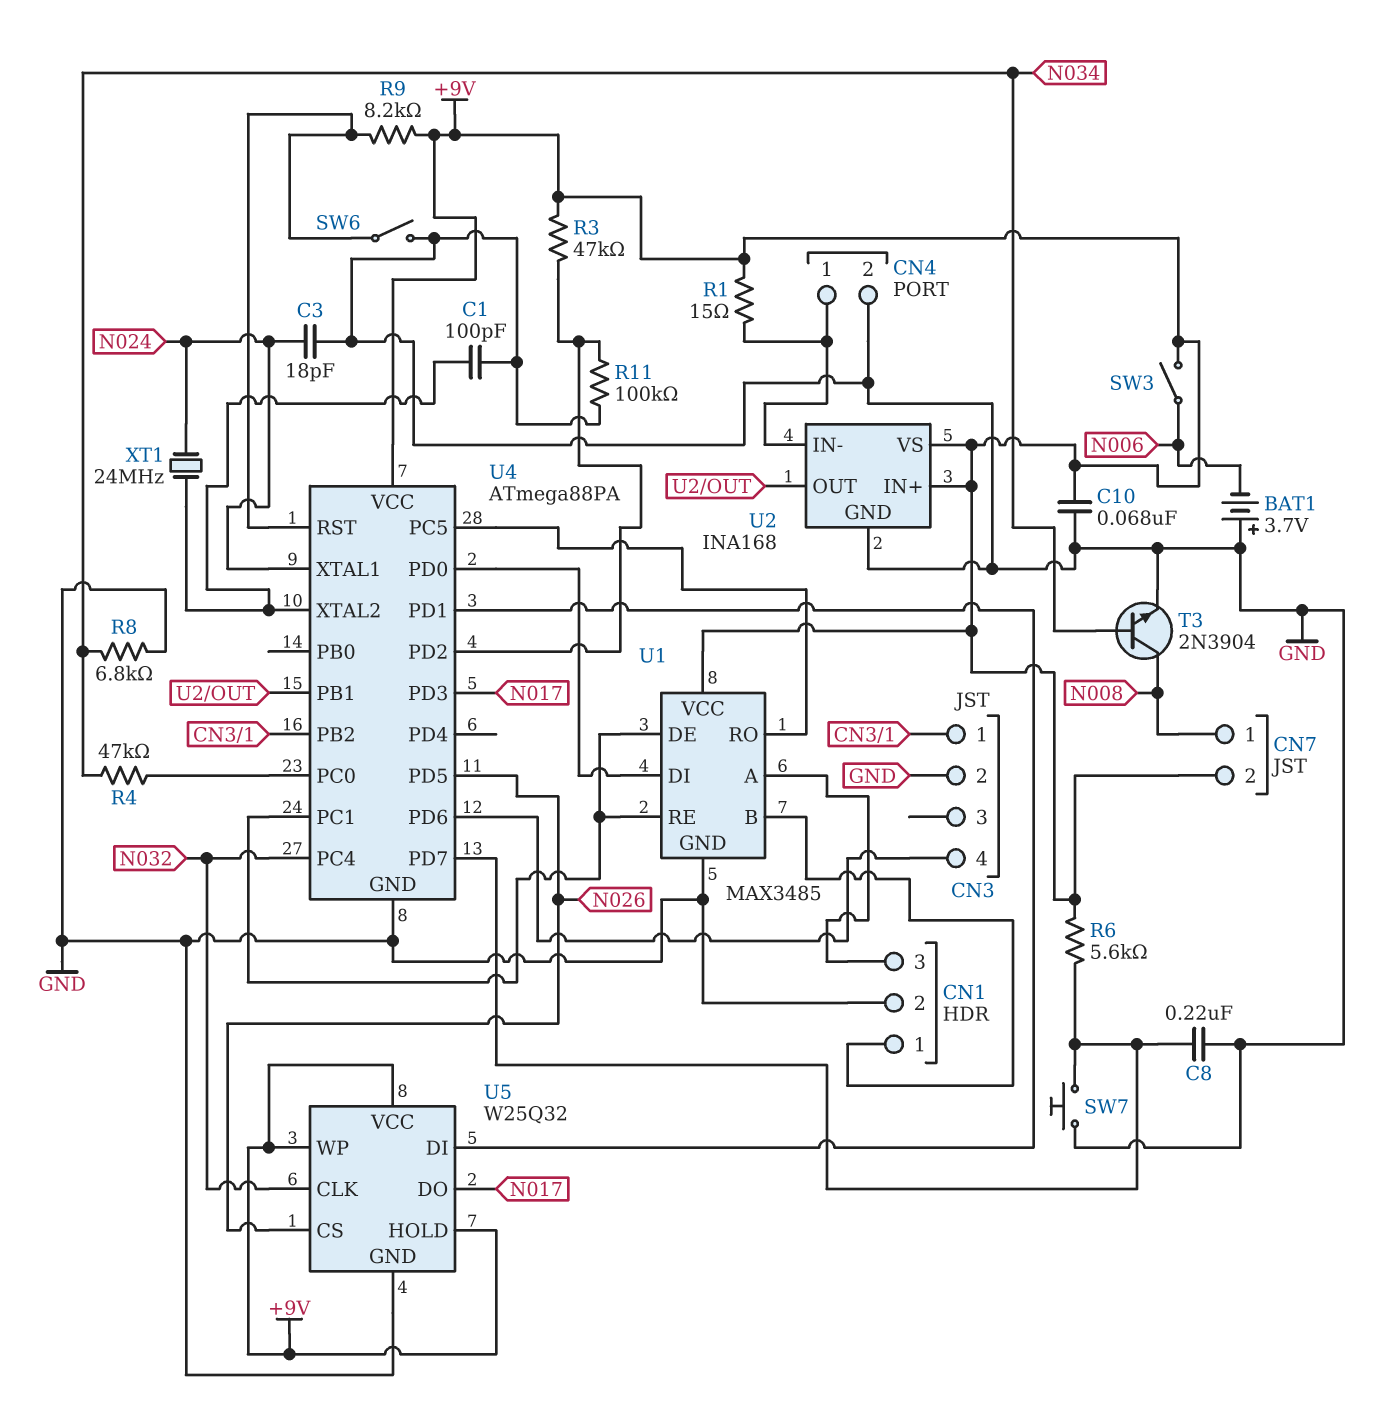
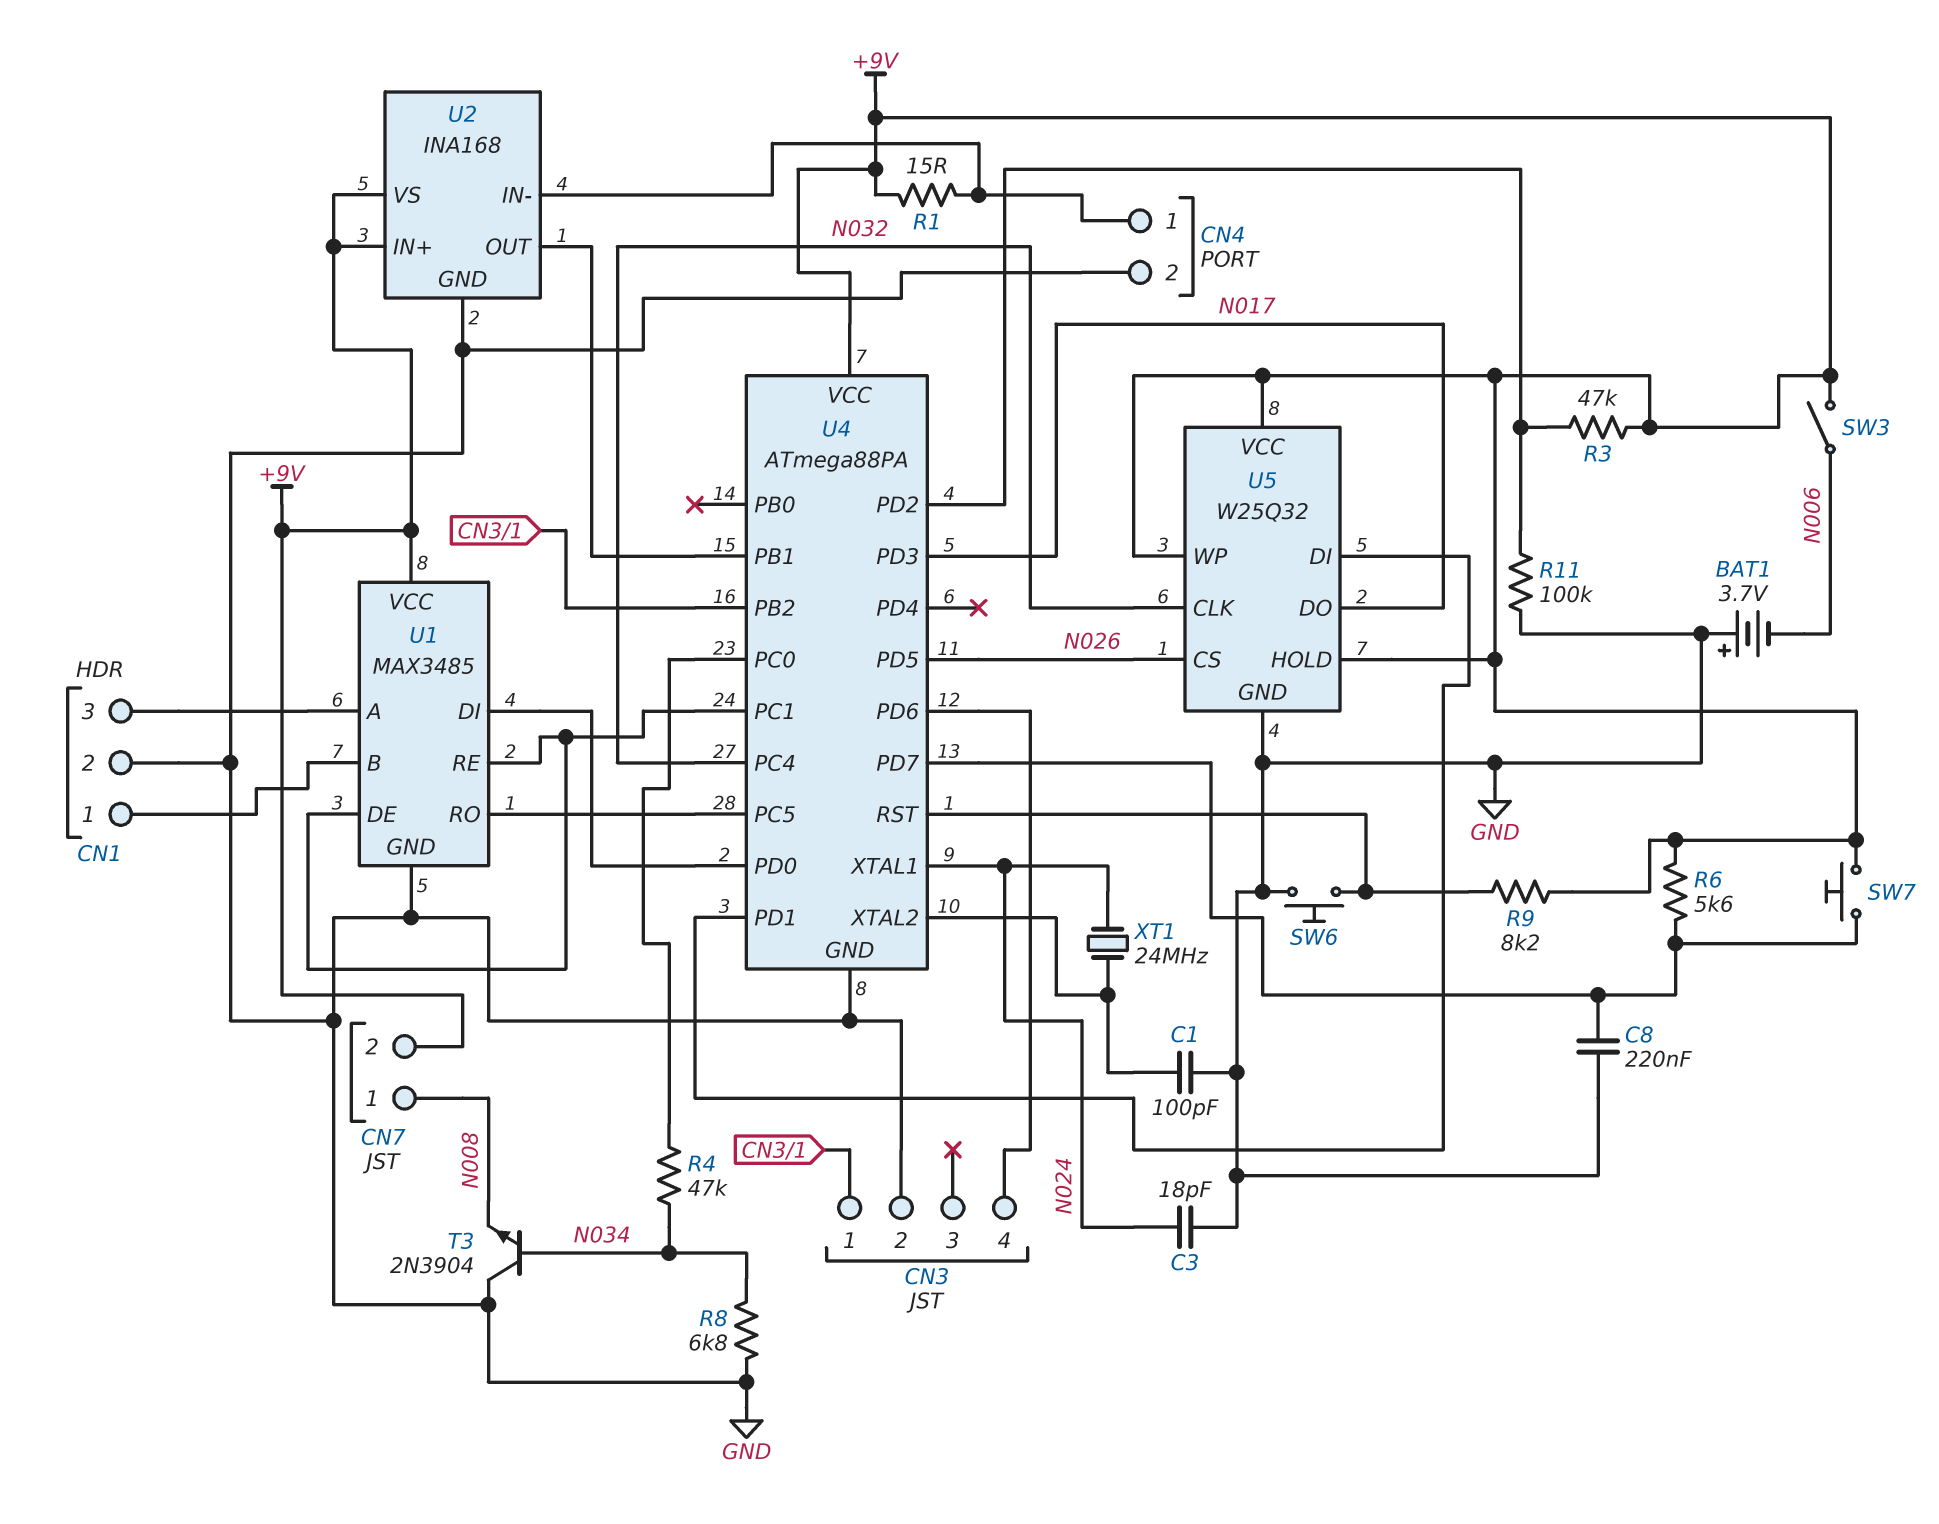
C10: 68nF (+9V, GND) -> none
SW6: switch (GND, U4/RST) -> button (GND, U4/RST)
SW7: button (GND, U4/PD7) -> button (+9V, U4/PD7)
T3: NPN 2N3904 (B N034, C N008, E GND) -> NPN 2N3904 (B N034, C GND, E N008)

